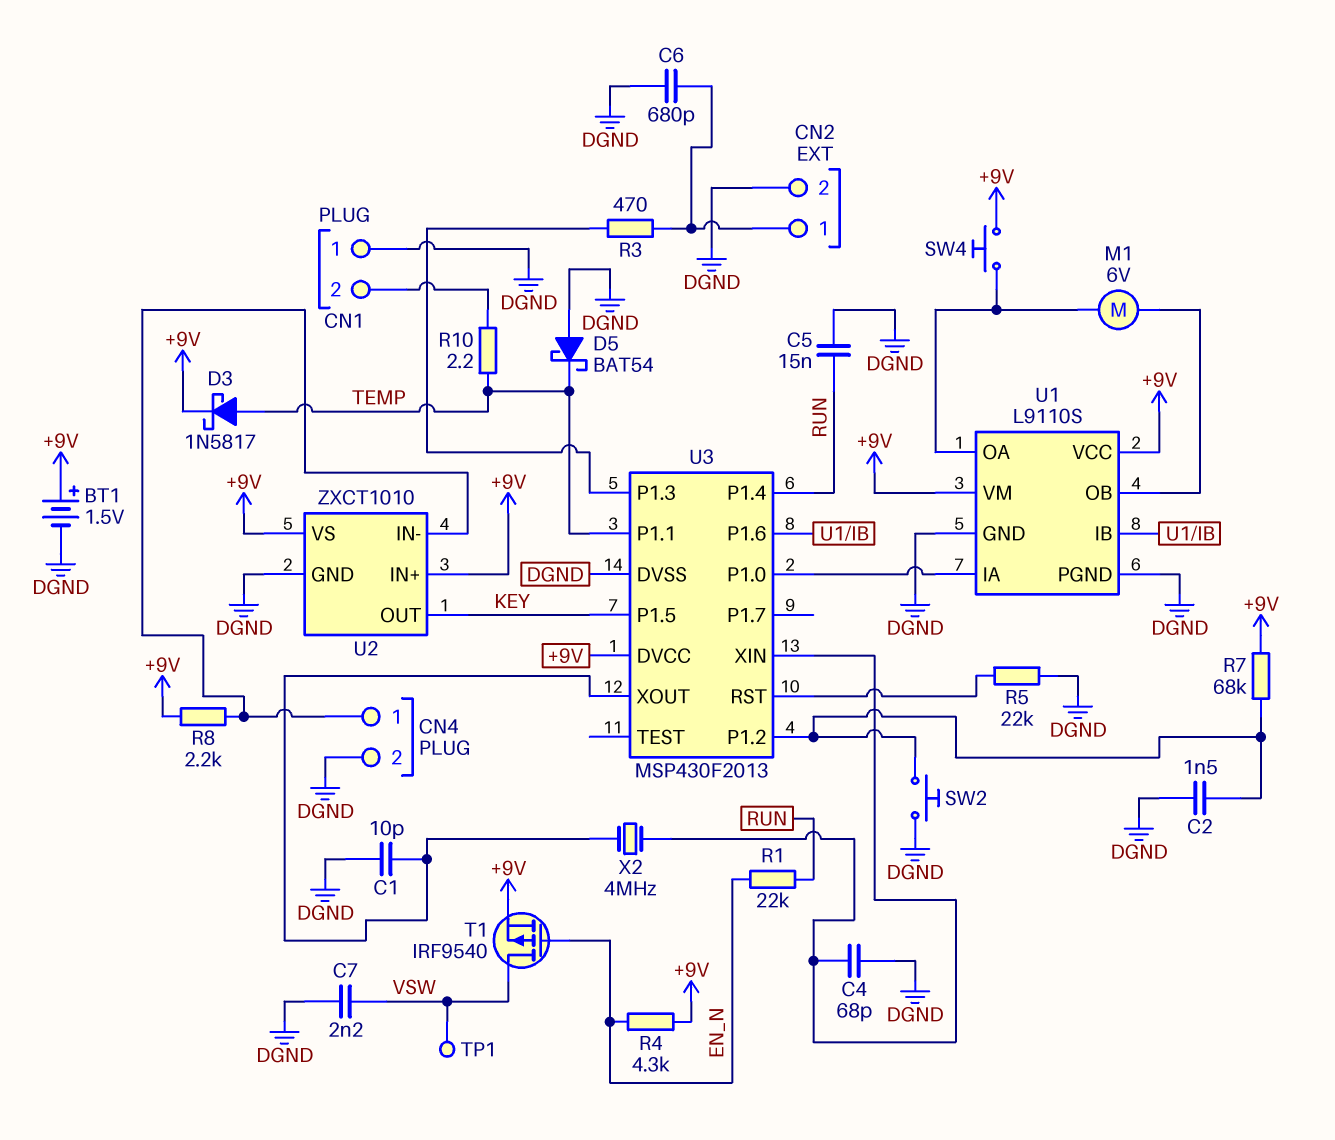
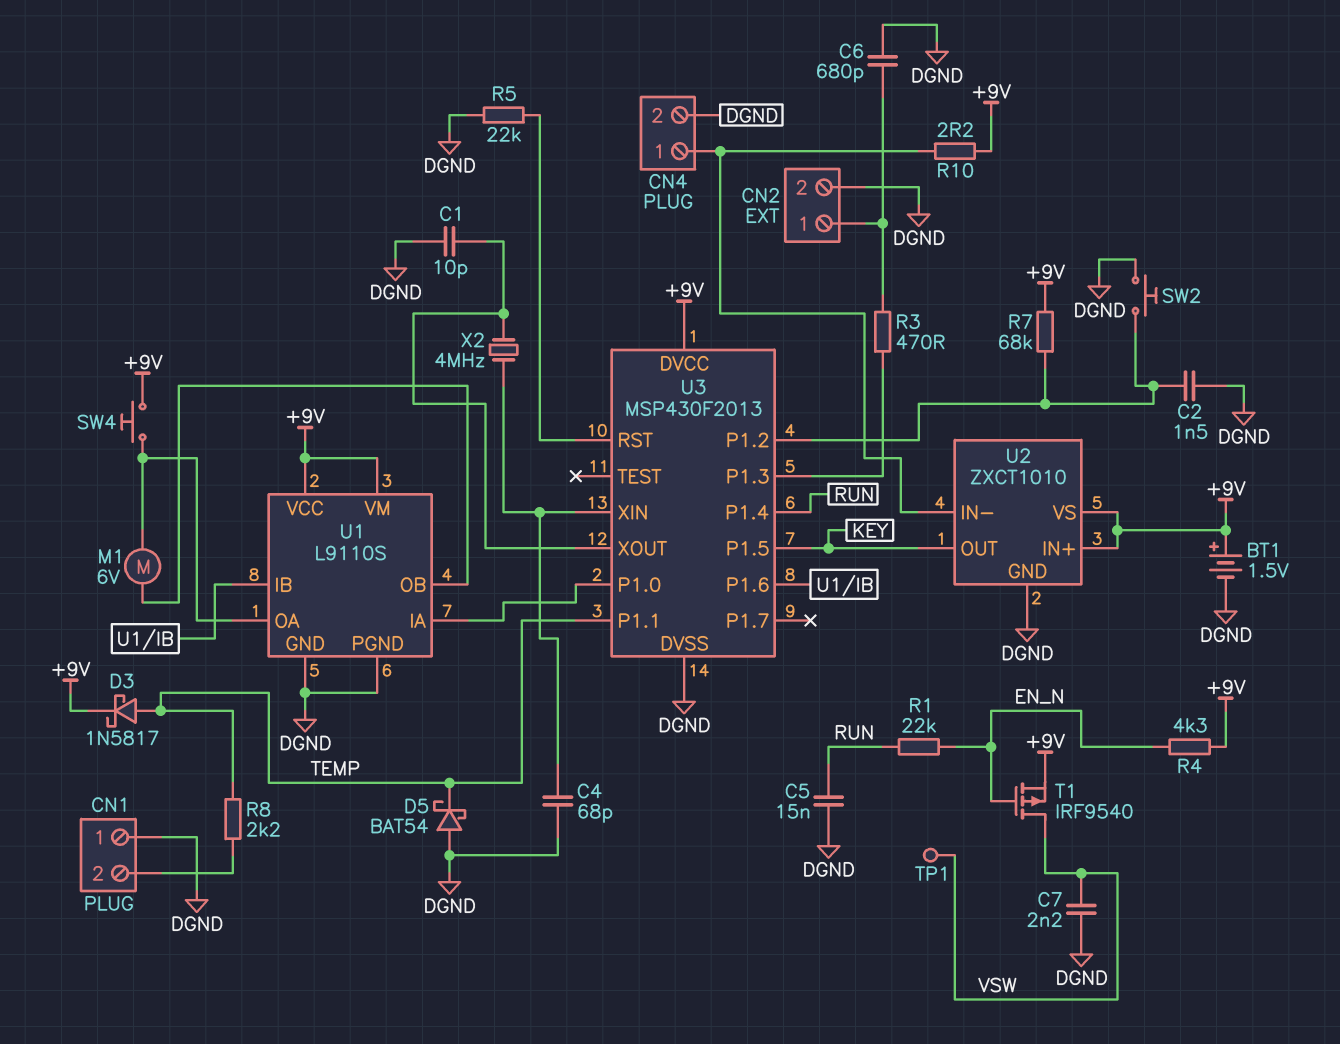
R8: 2.2k (+9V, CN4/1) -> 2.2k (CN1/2, TEMP)
R10: 2.2 (CN1/2, TEMP) -> 2.2 (+9V, CN4/1)

